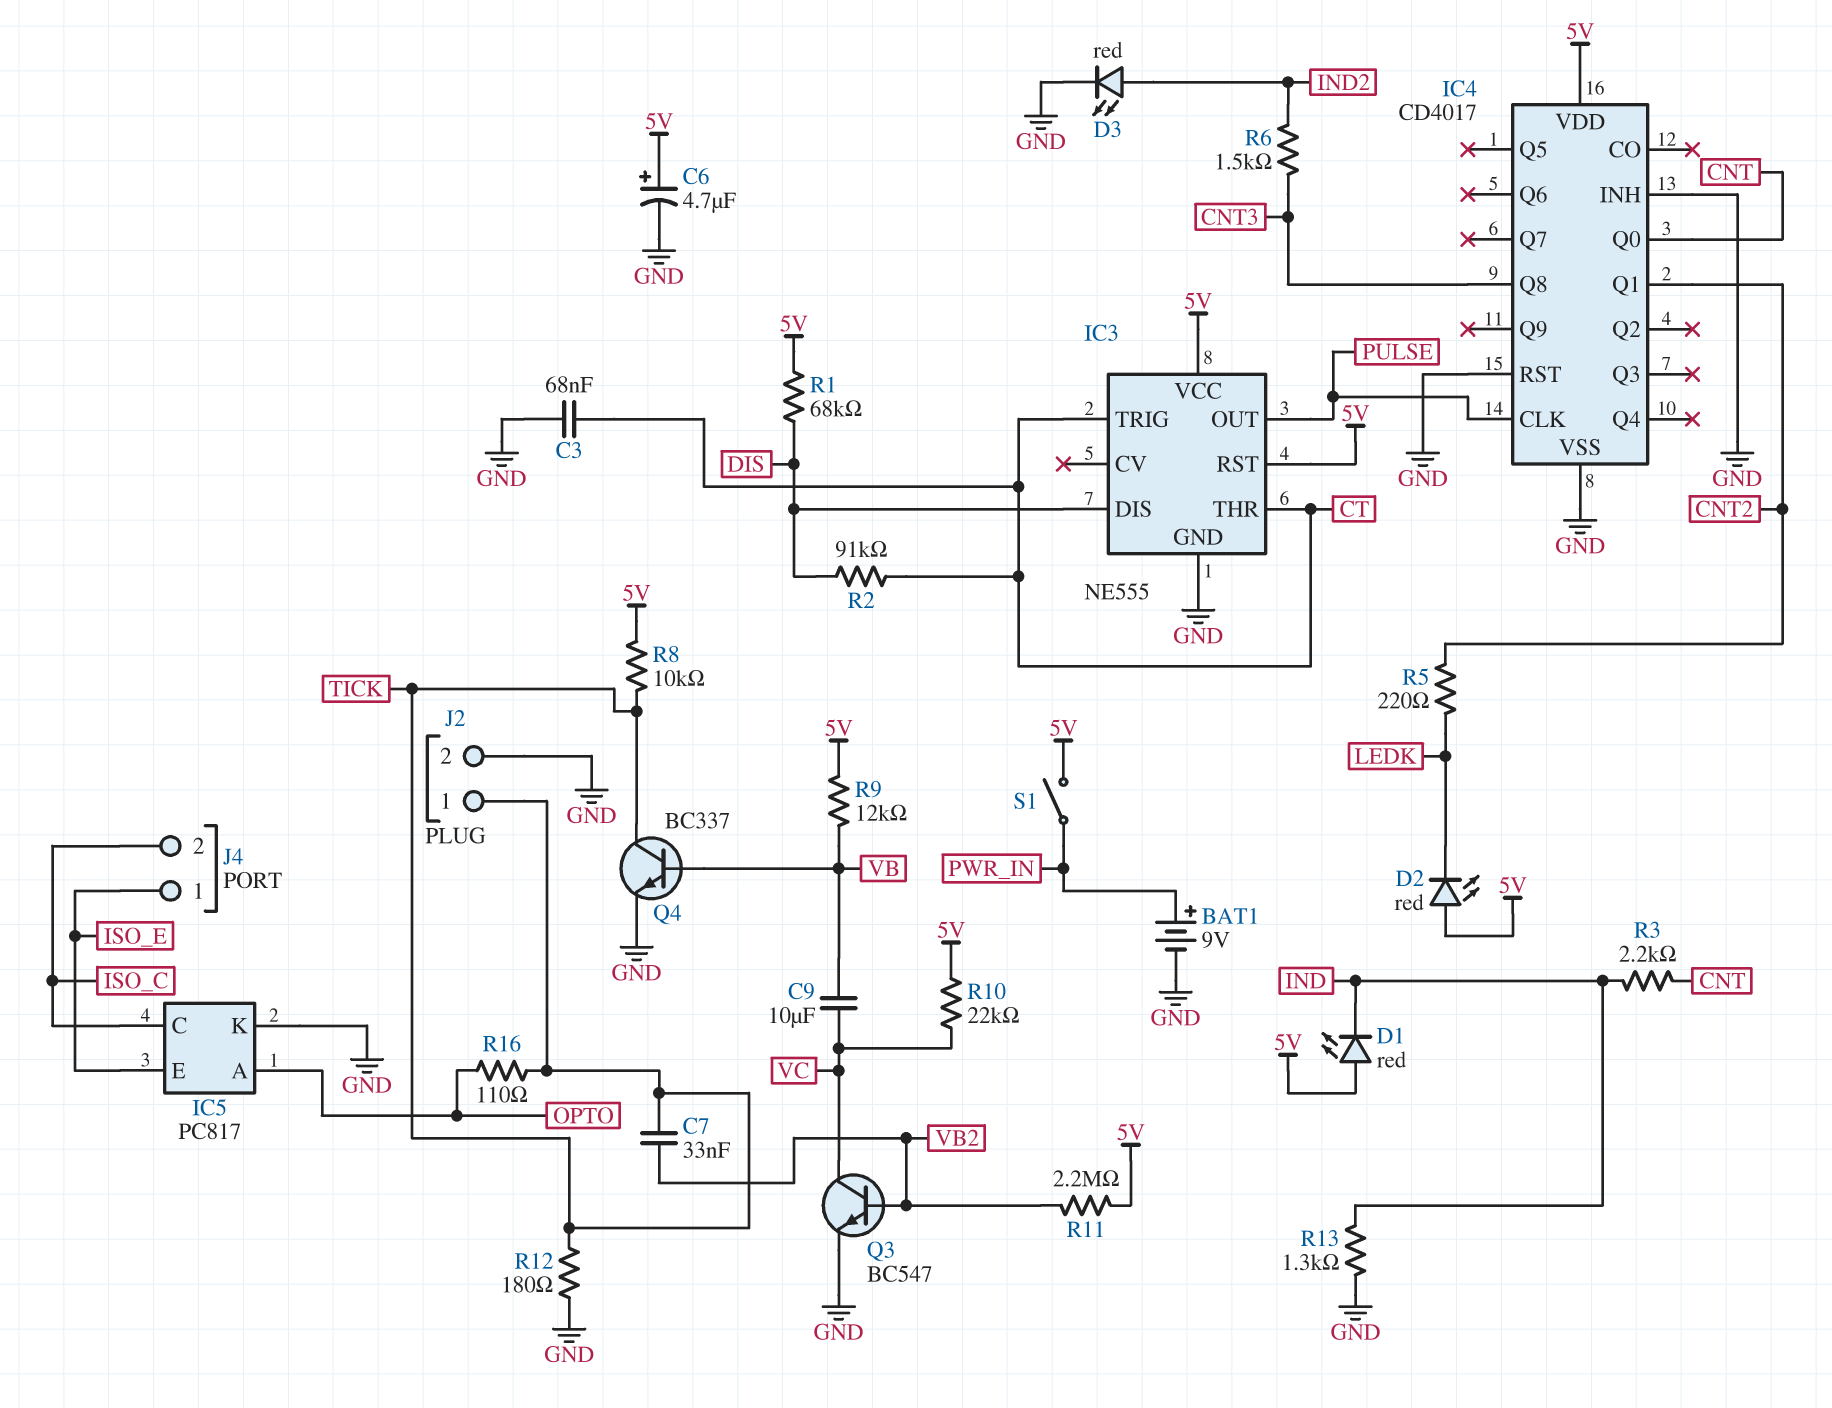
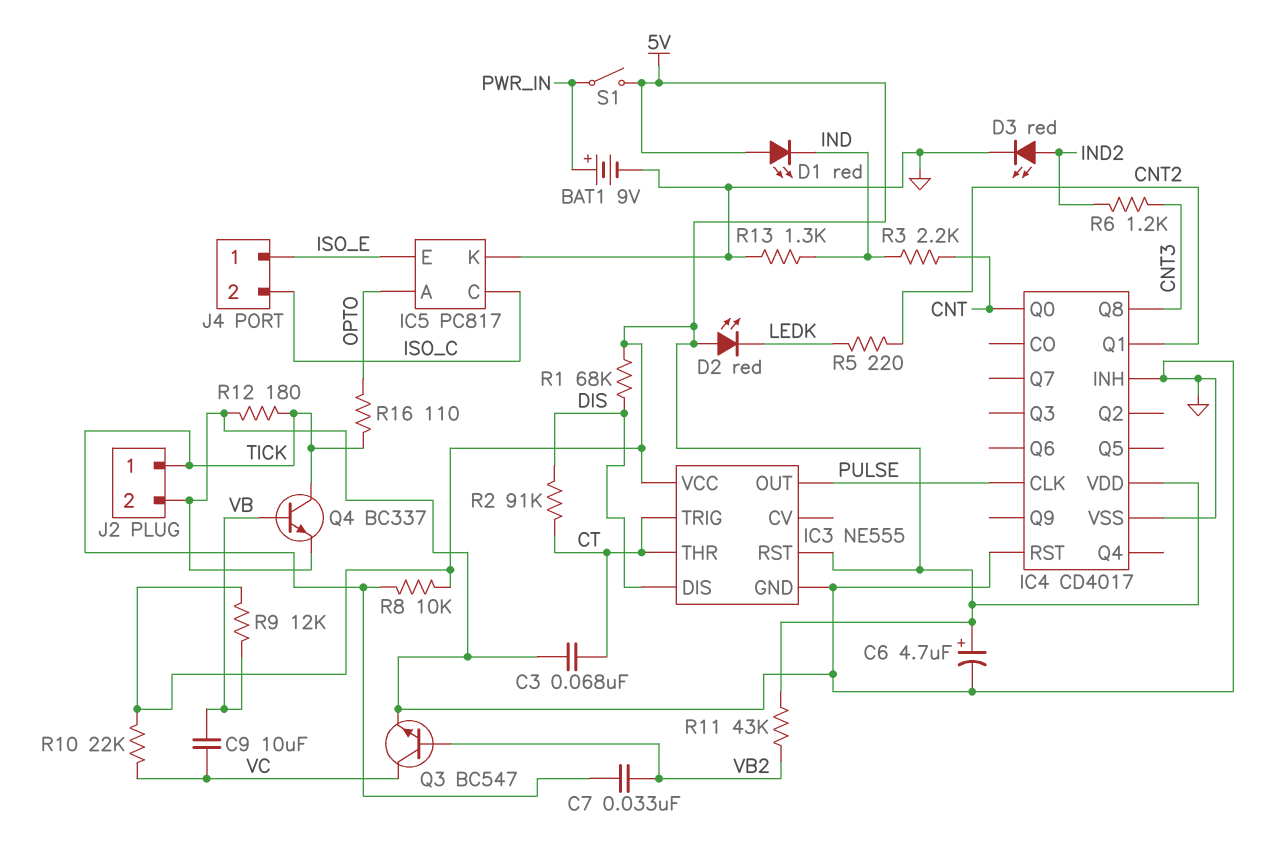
R6: 1.5k (CNT3, IND2) -> 1.2k (CNT3, IND2)
R11: 2.2M (5V, VB2) -> 43k (5V, VB2)

